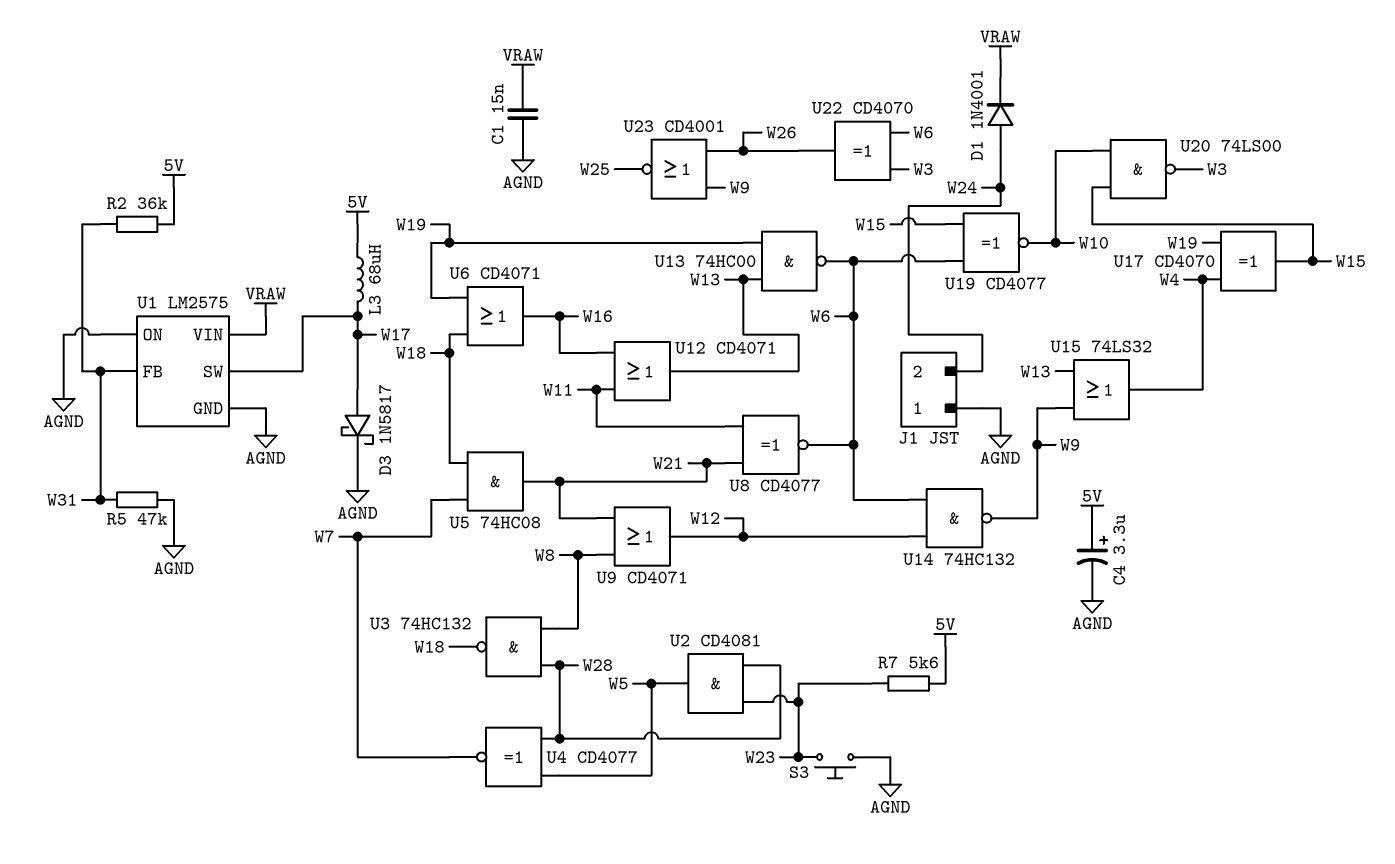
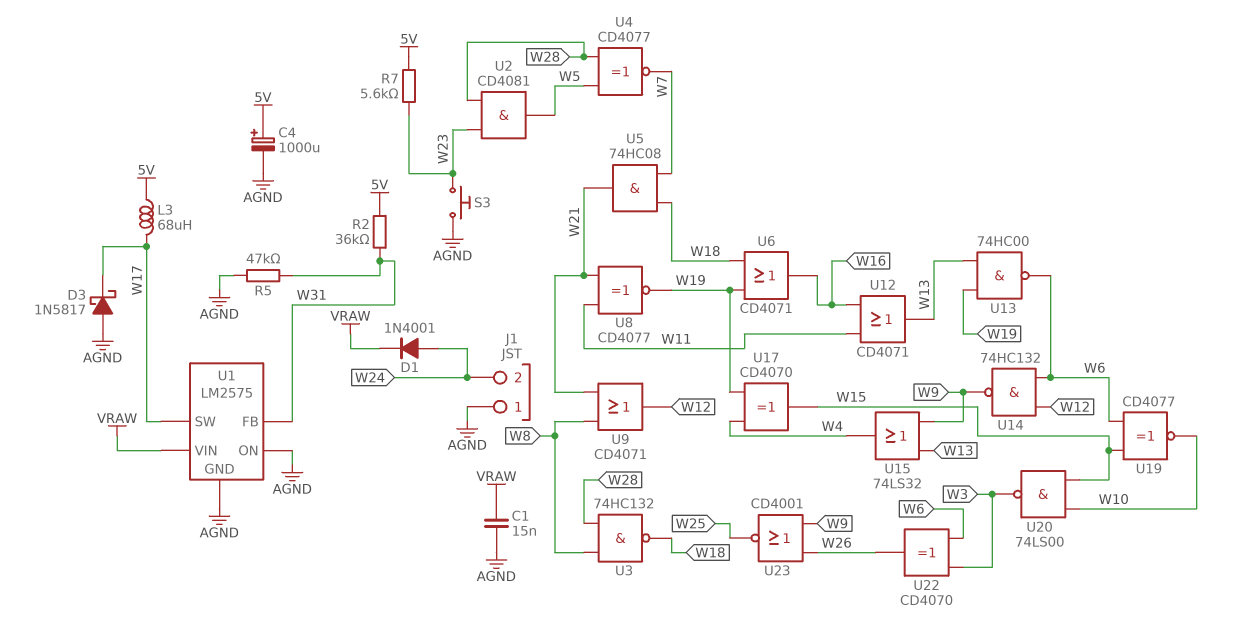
C4: 3.3uF (plus 5V, minus AGND) -> 1000uF (plus 5V, minus AGND)
D3: schottky 1N5817 (A W17, K AGND) -> schottky 1N5817 (A AGND, K W17)
U8: XNOR CD4077 (in W11, in W21, out W6) -> XNOR CD4077 (in W11, in W21, out W19)

